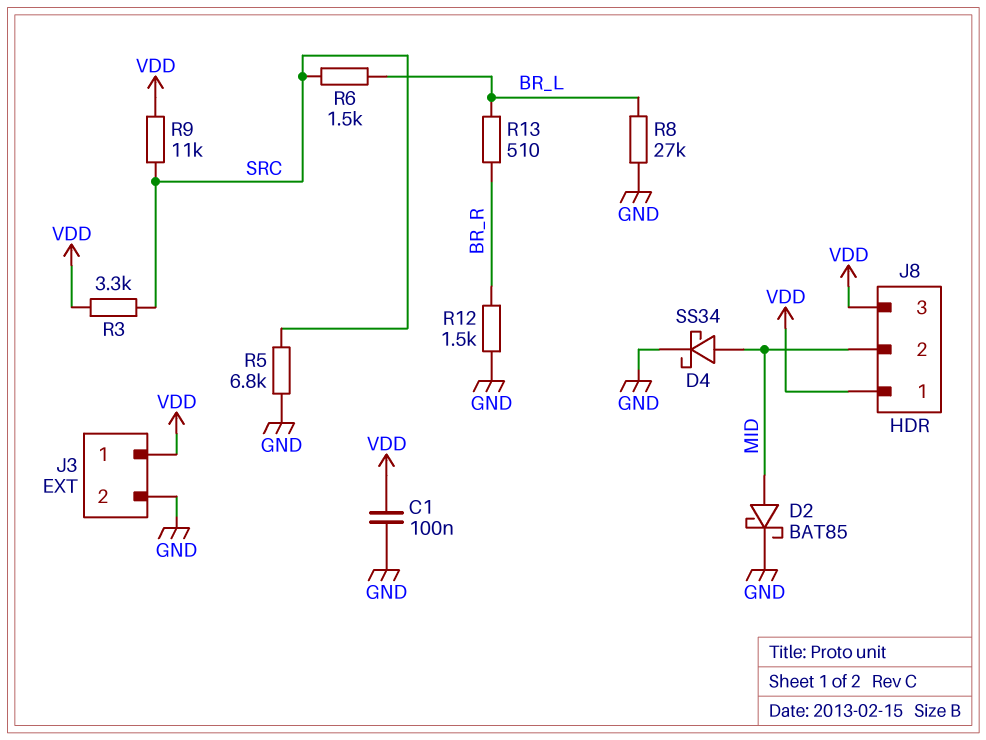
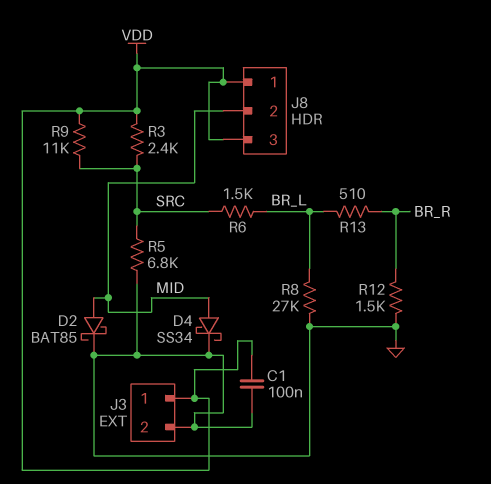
R3: 3.3k (SRC, VDD) -> 2.4k (SRC, VDD)

